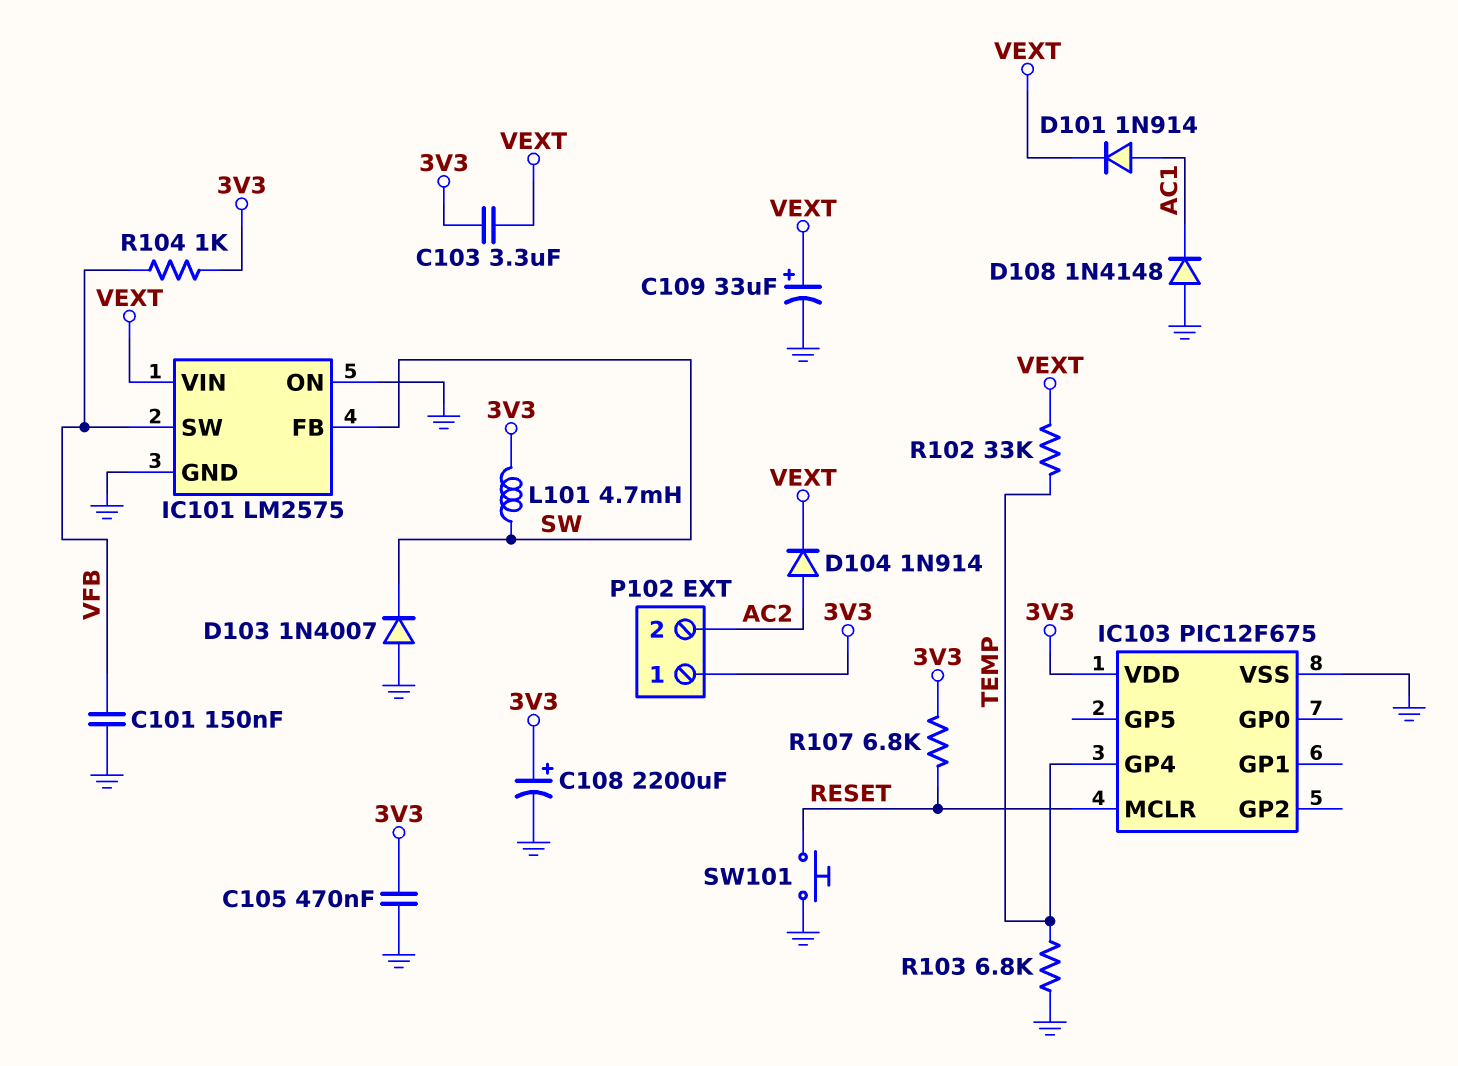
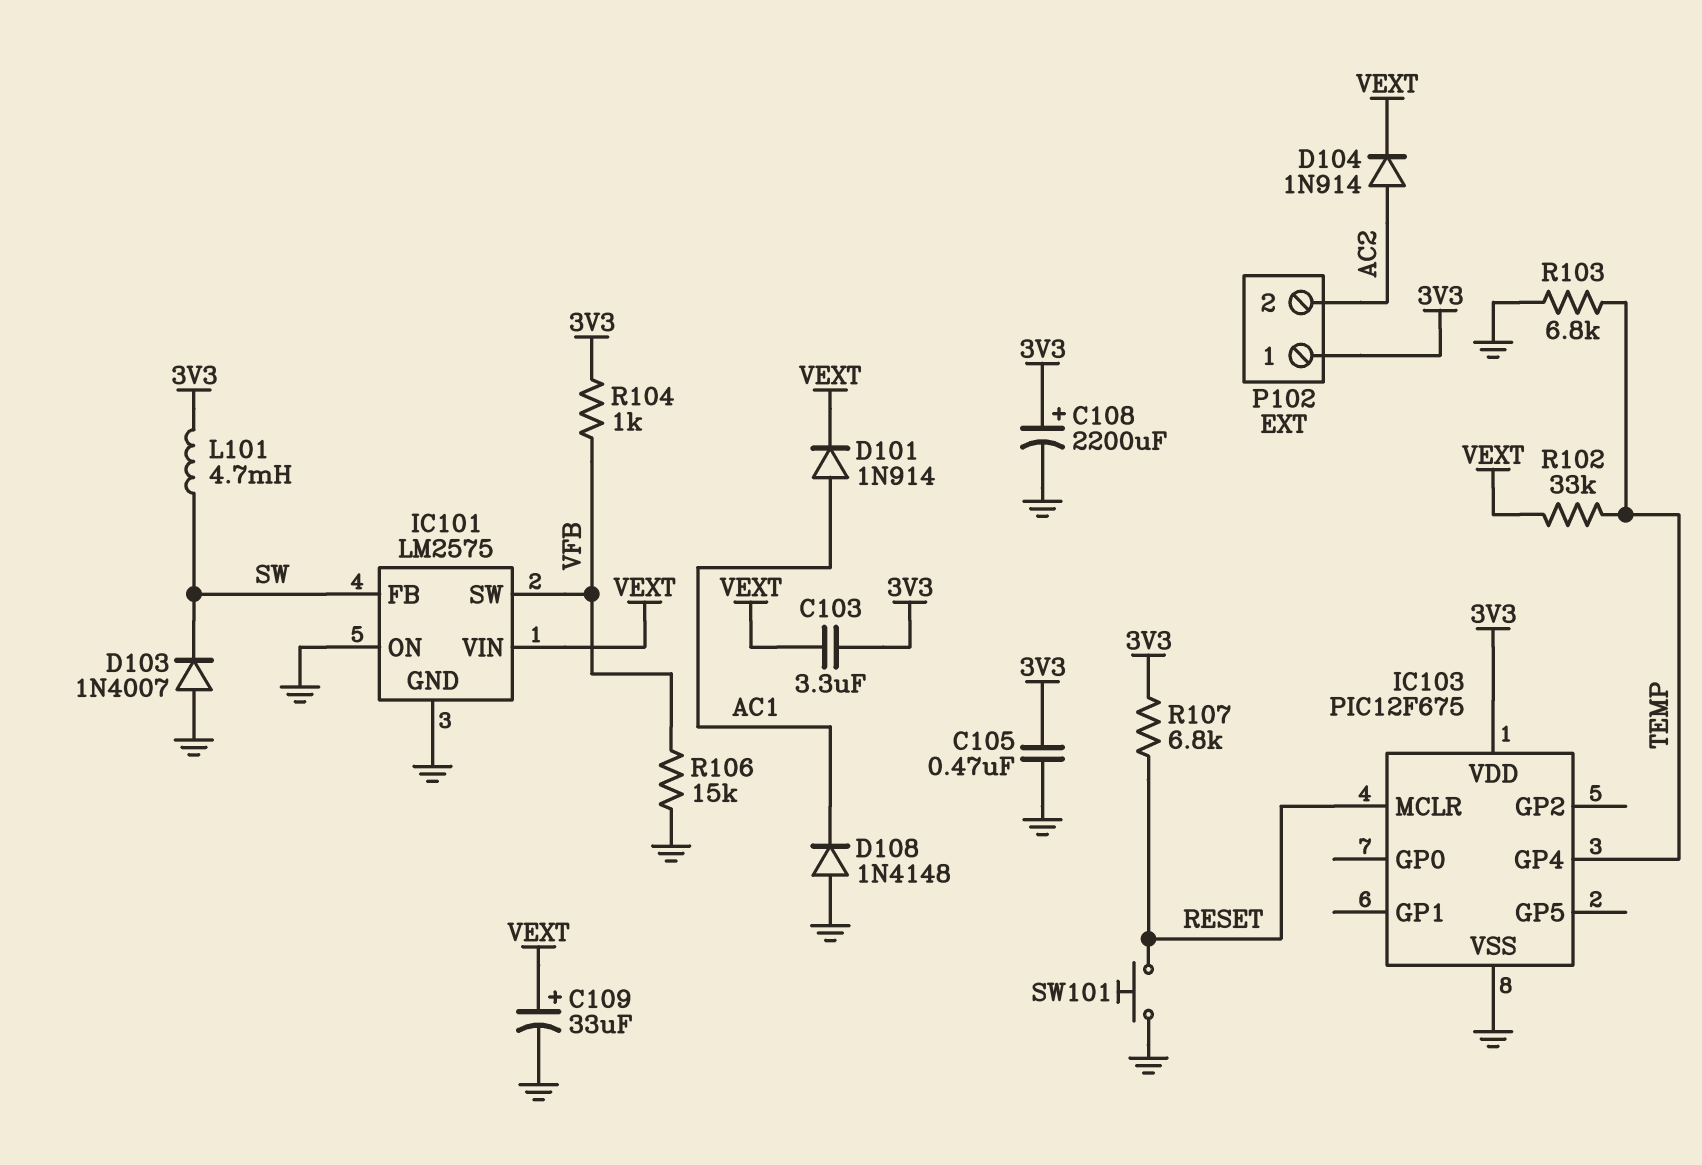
C101: 150nF (GND, VFB) -> none
R106: none -> 15k (GND, VFB)

